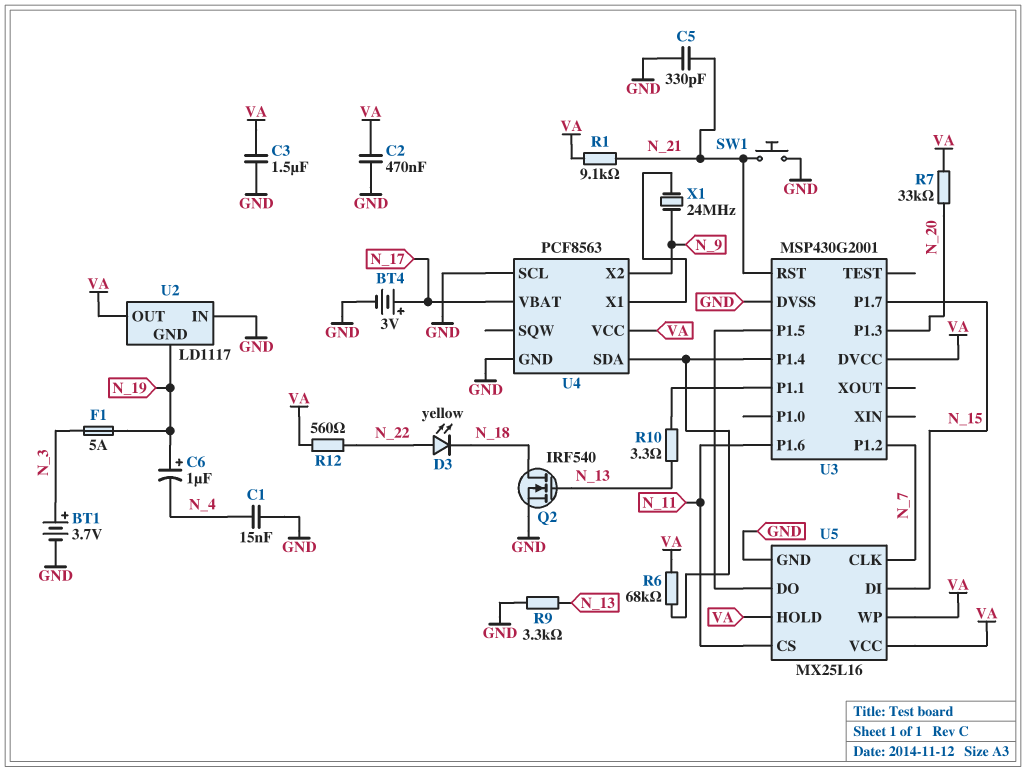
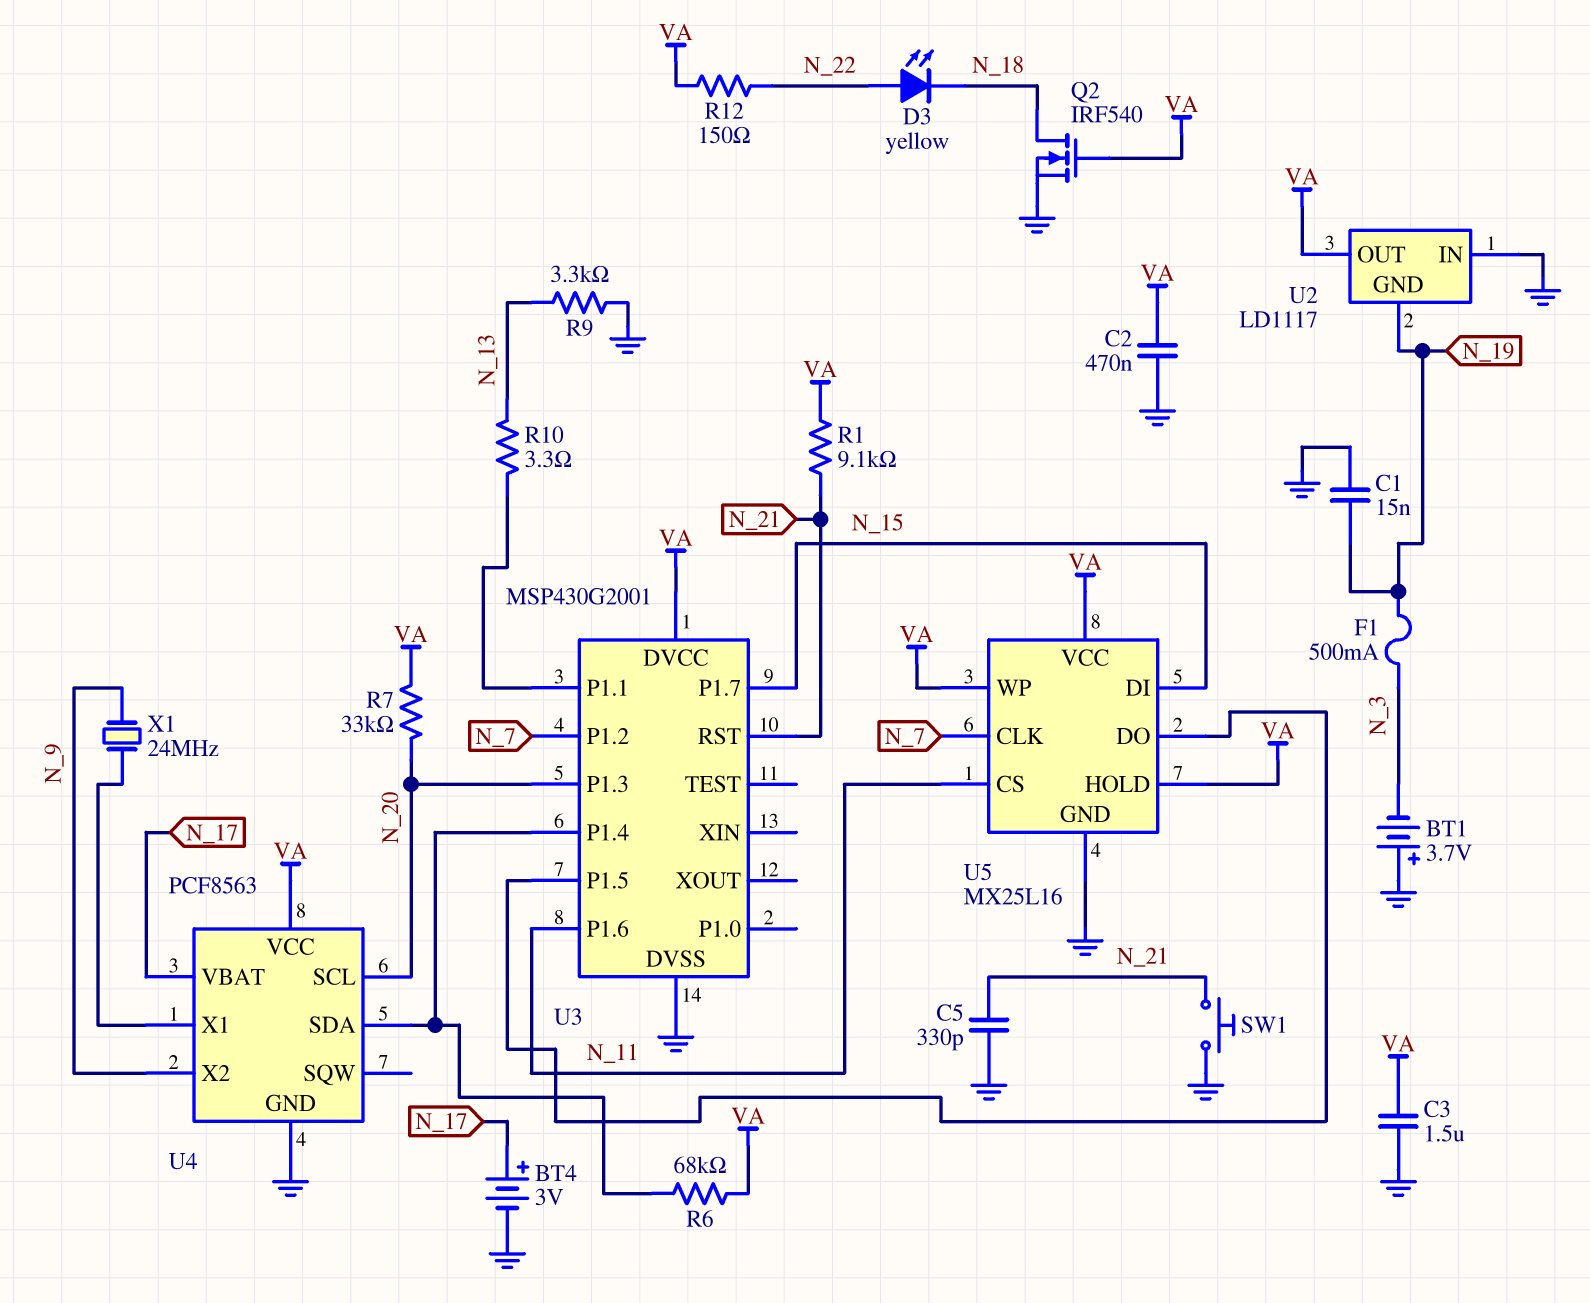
BT1: 3.7V (plus N_3, minus GND) -> 3.7V (plus GND, minus N_3)
C1: 15nF (GND, N_4) -> 15nF (GND, N_19)
C6: 1uF (plus N_19, minus N_4) -> none
F1: 5A (N_3, N_19) -> 500mA (N_3, N_19)
Q2: NMOS IRF540 (G N_13, D N_18, S GND) -> NMOS IRF540 (G VA, D N_18, S GND)
R12: 560 (N_22, VA) -> 150 (N_22, VA)
U4 pin SCL: GND -> N_20

